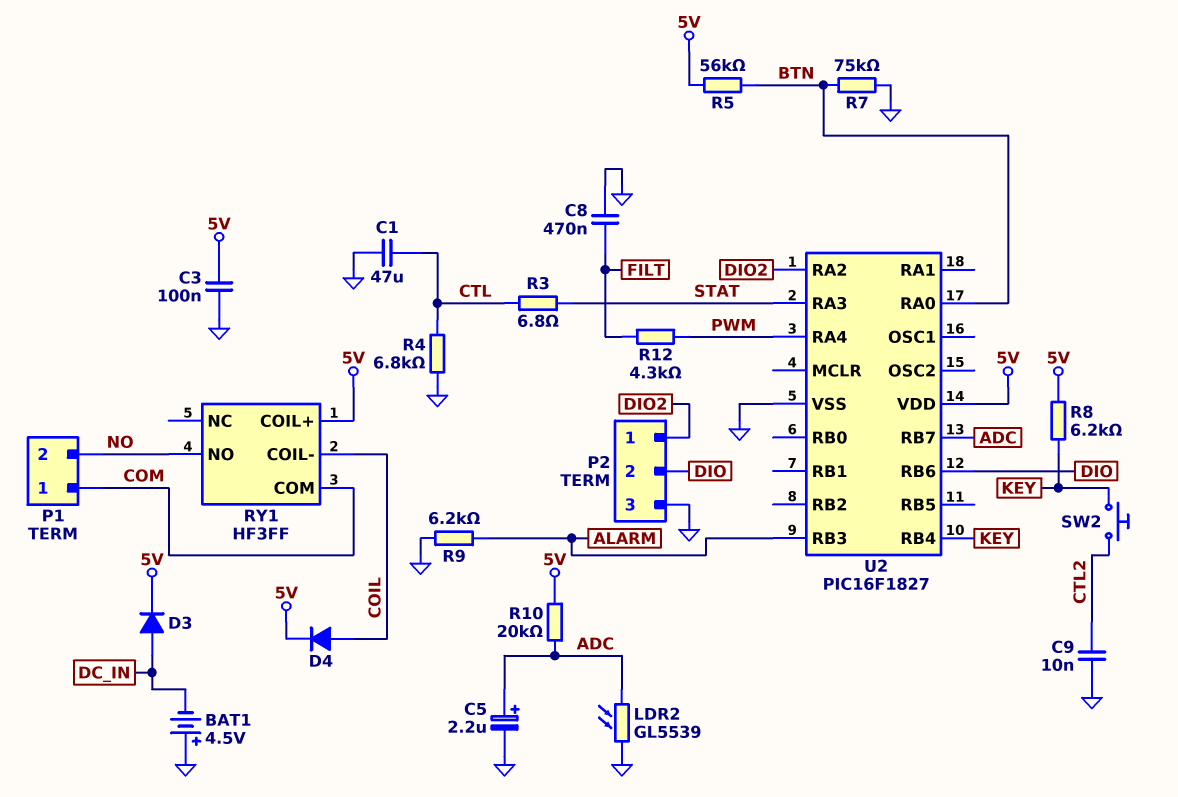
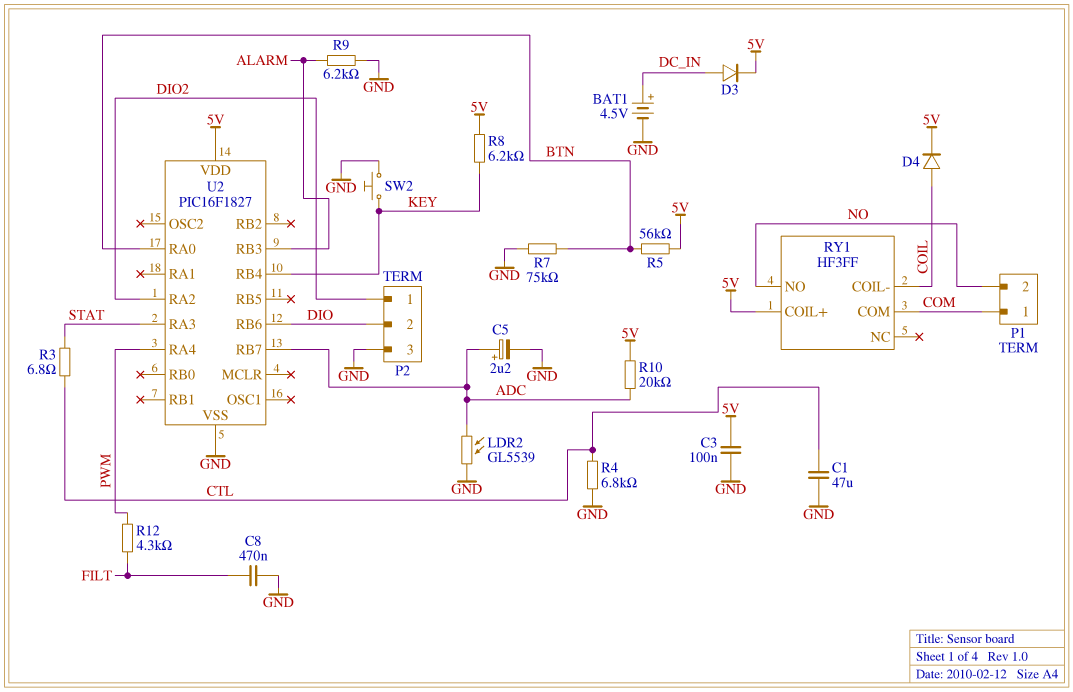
BAT1: 4.5V (plus GND, minus DC_IN) -> 4.5V (plus DC_IN, minus GND)
C9: 10nF (CTL2, GND) -> none
SW2: button (CTL2, KEY) -> button (GND, KEY)

